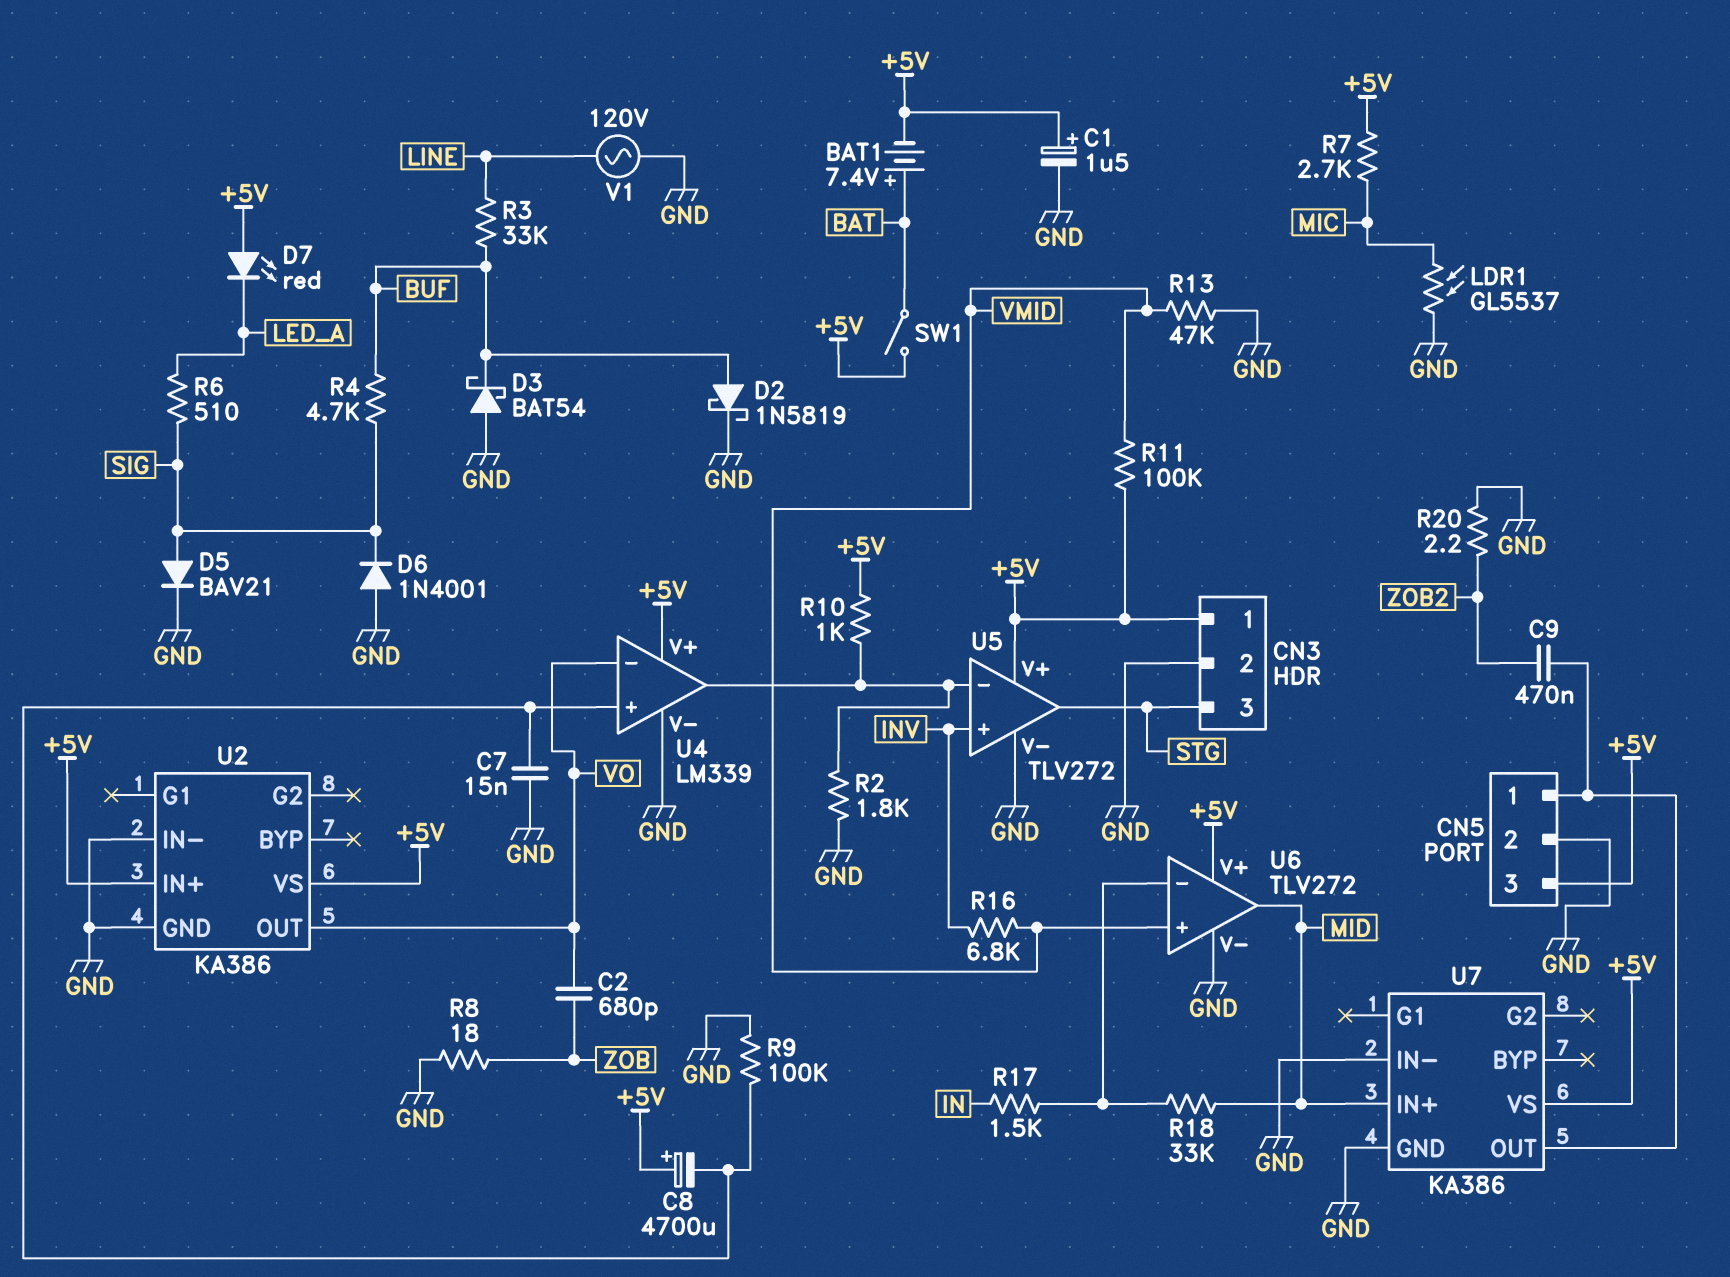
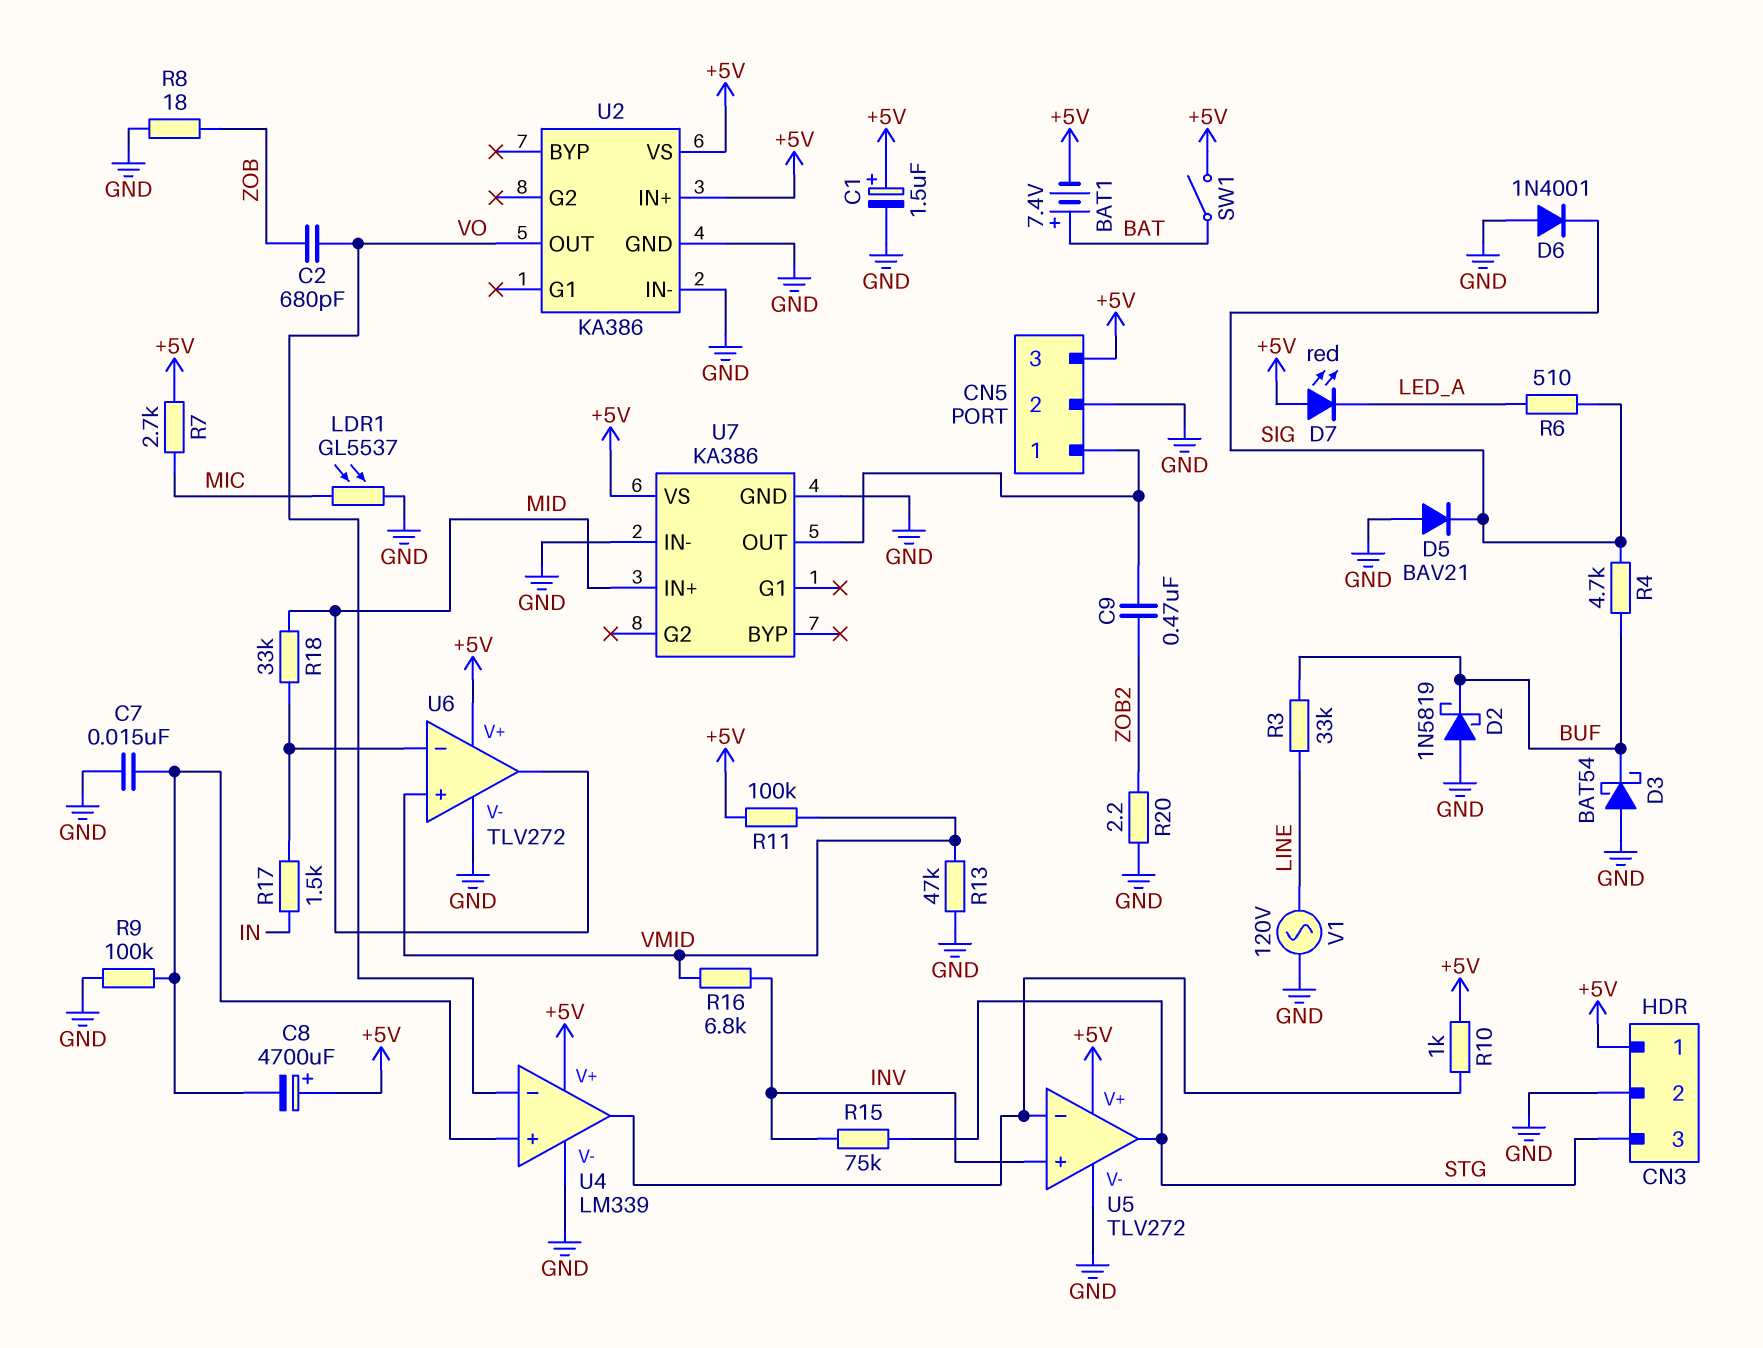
D2: schottky 1N5819 (A BUF, K GND) -> schottky 1N5819 (A GND, K BUF)
D5: diode BAV21 (A SIG, K GND) -> diode BAV21 (A GND, K SIG)
R2: 1.8k (GND, U4/out) -> none
R15: none -> 75k (INV, STG)

